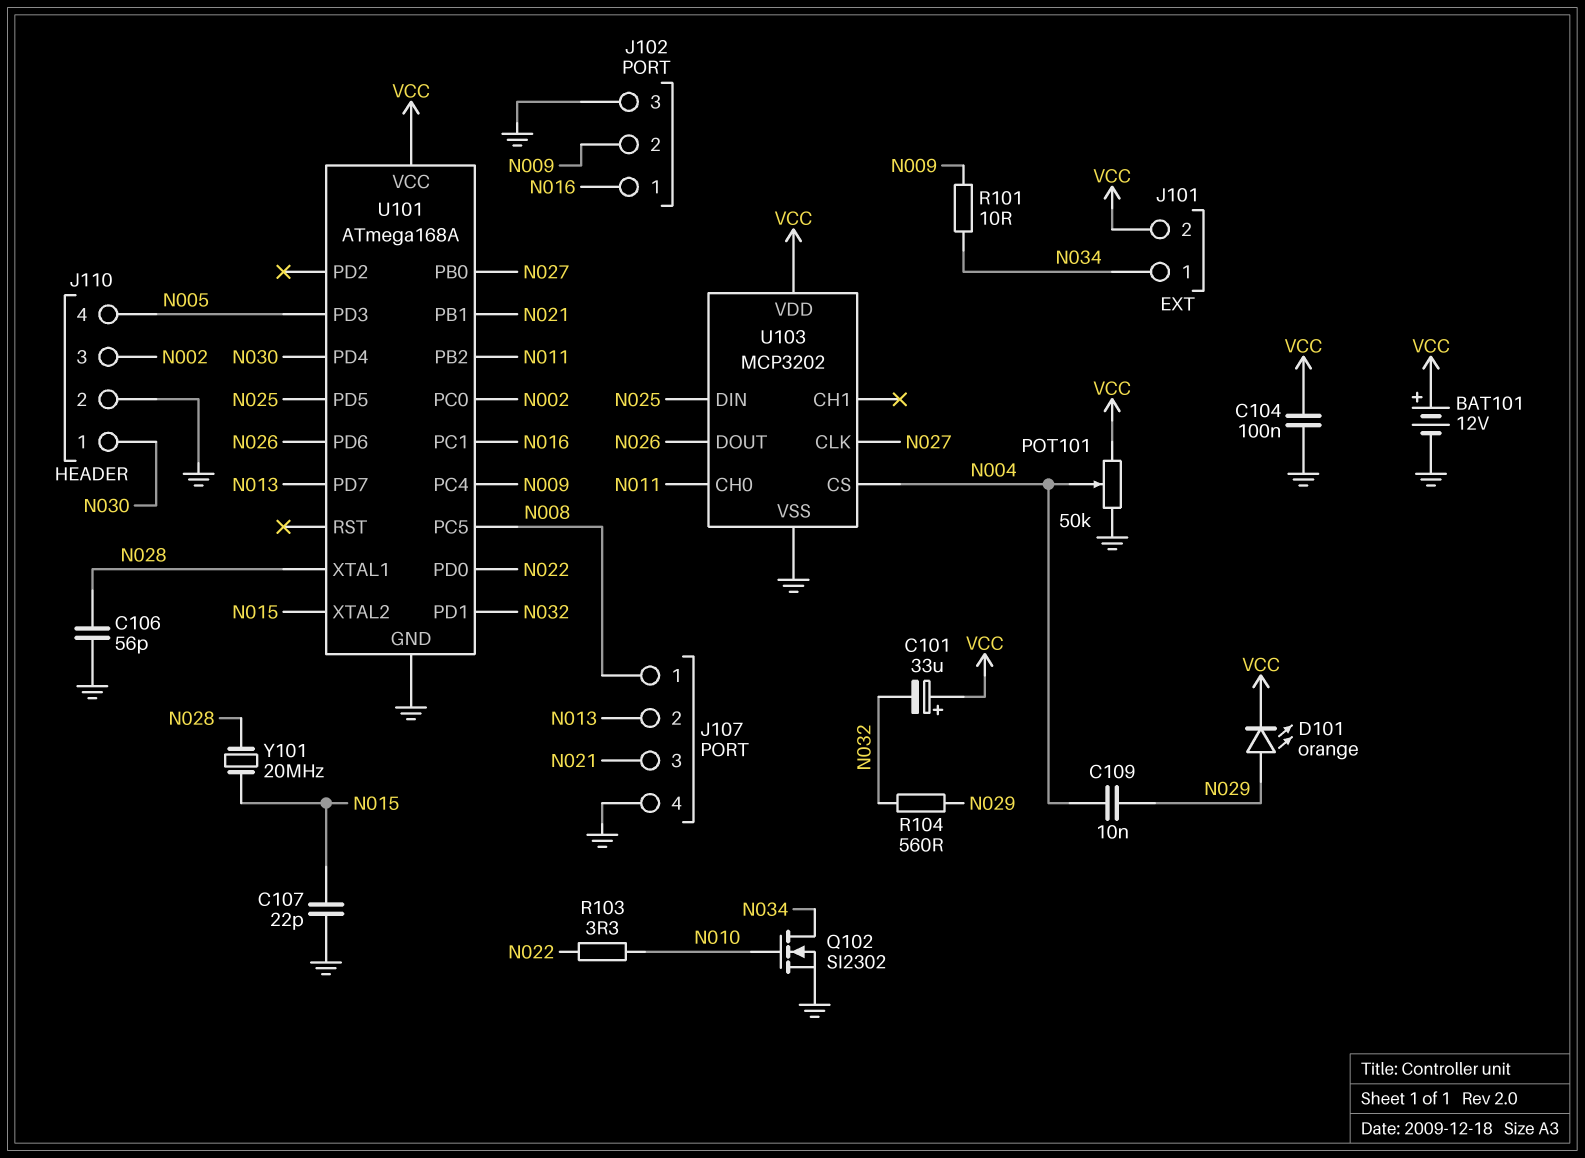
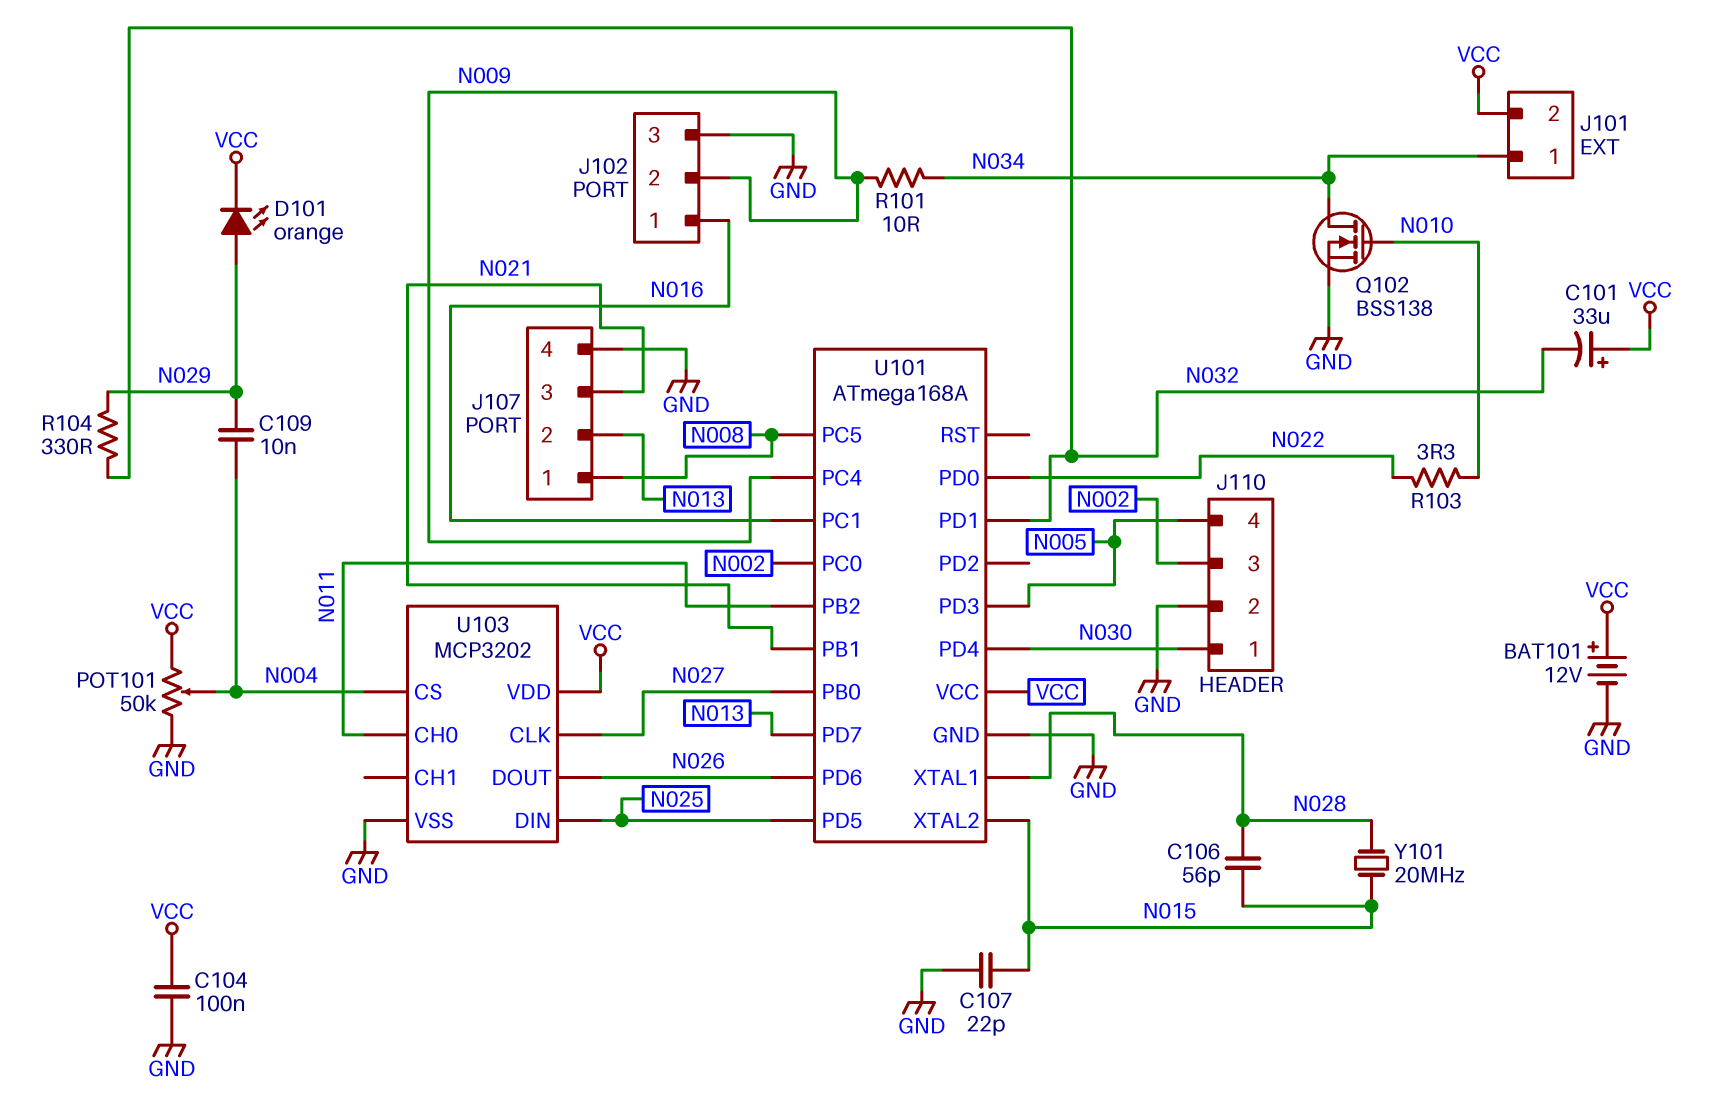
C106: 56pF (GND, N028) -> 56pF (N015, N028)
Q102: NMOS SI2302 (G N010, D N034, S GND) -> NMOS BSS138 (G N010, D N034, S GND)
R104: 560 (N029, N032) -> 330 (N029, N032)

